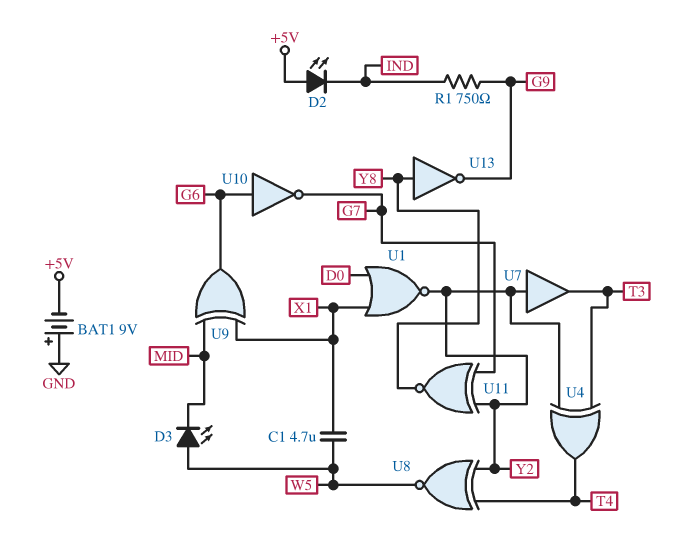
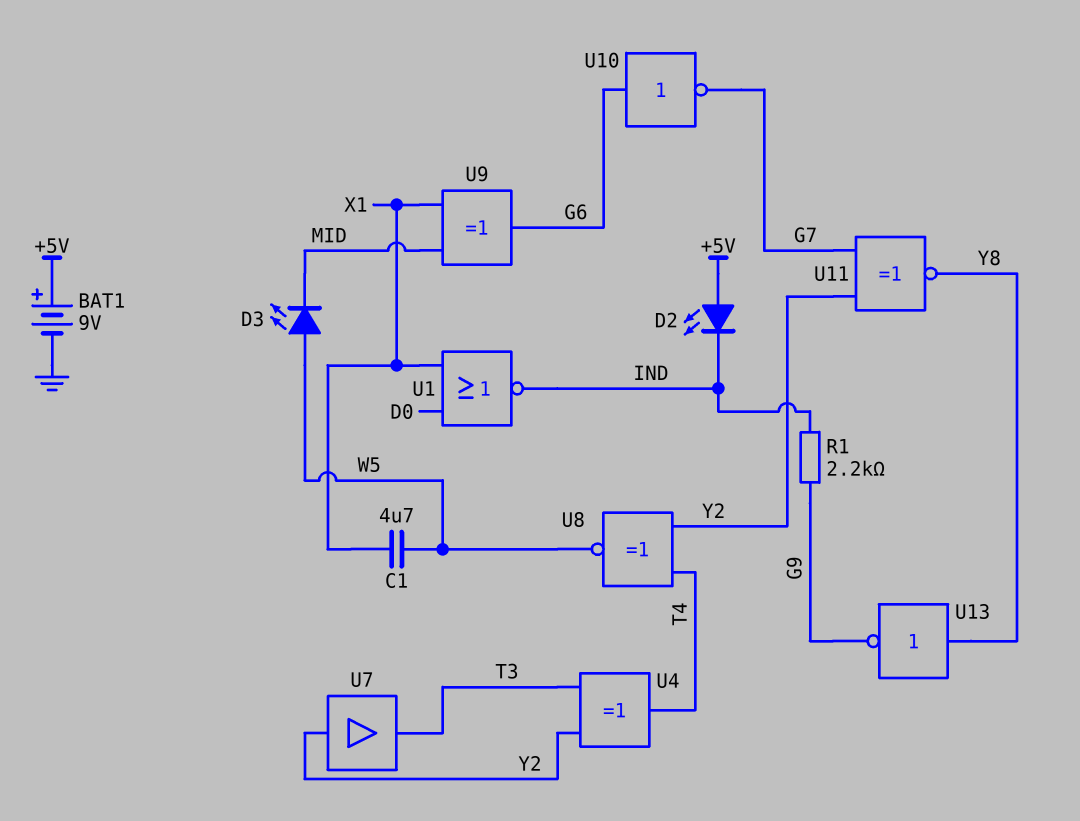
BAT1: 9V (plus GND, minus +5V) -> 9V (plus +5V, minus GND)
R1: 750 (G9, IND) -> 2.2k (G9, IND)
U1: NOR (in D0, in X1, out Y2) -> NOR (in D0, in X1, out IND)

